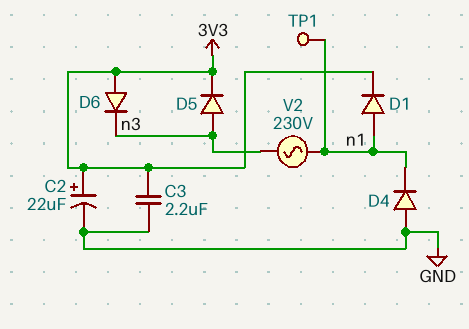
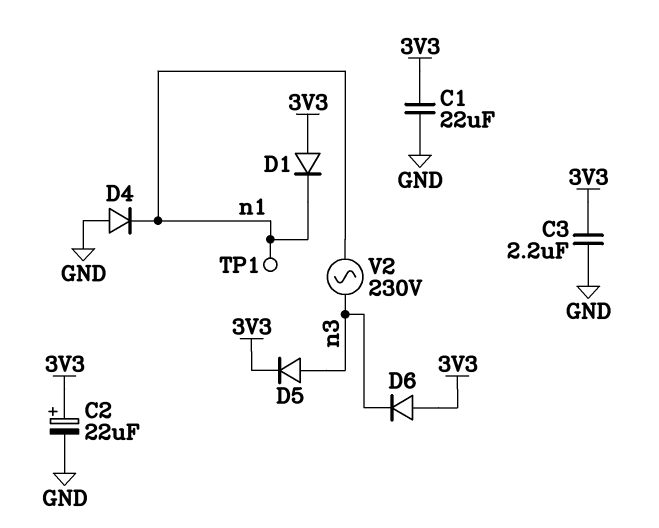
C1: none -> 22uF (3V3, GND)
D1: diode (A n1, K 3V3) -> diode (A 3V3, K n1)

